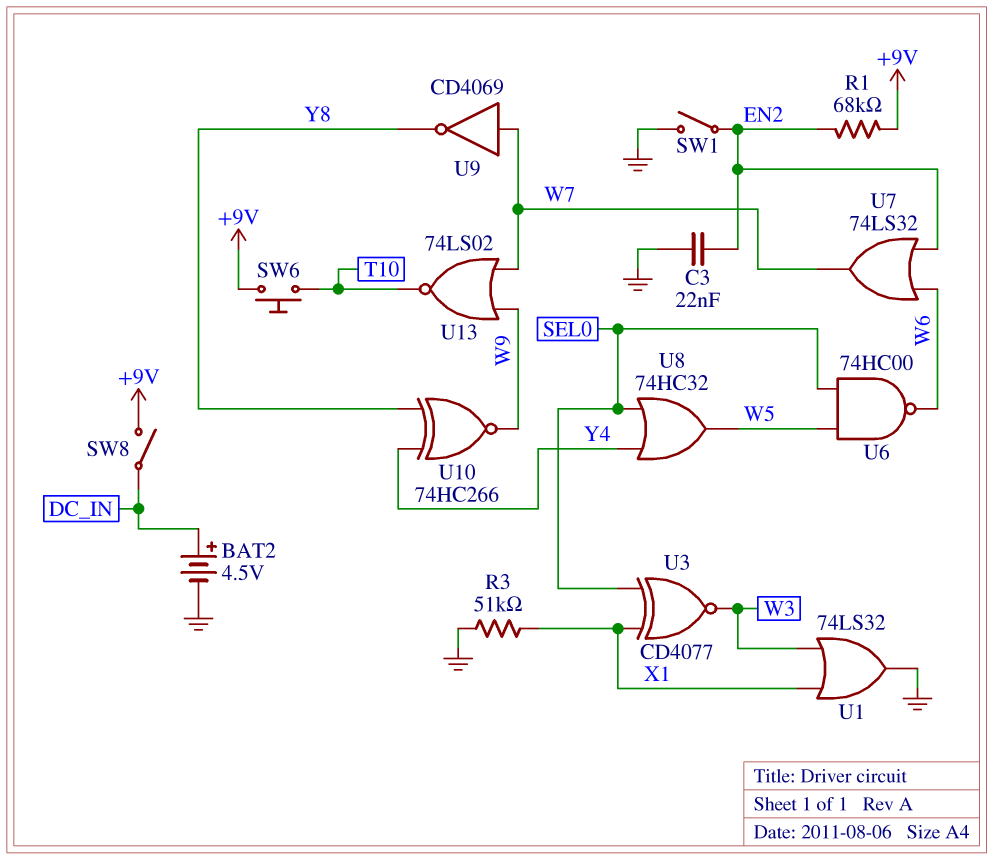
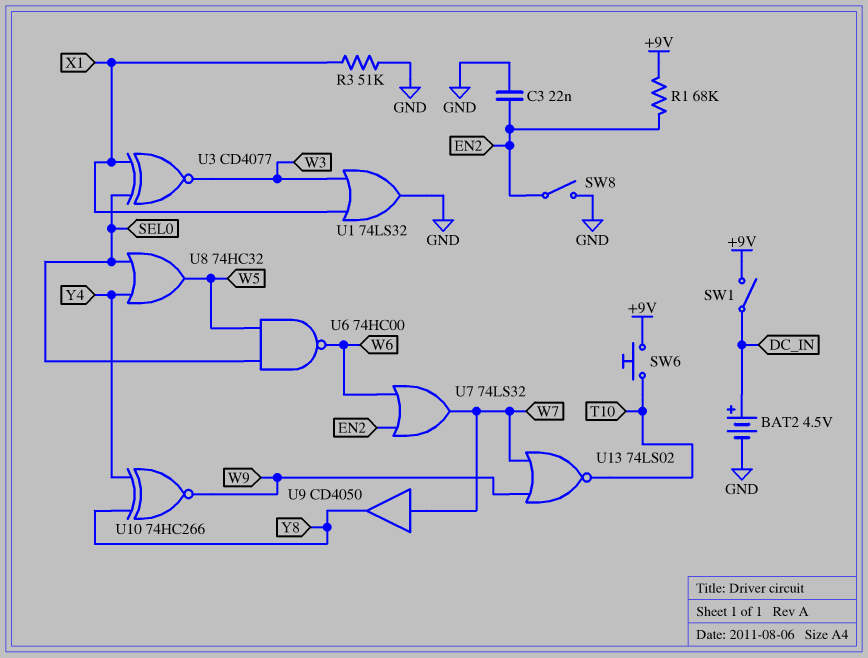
SW1: switch (EN2, GND) -> switch (+9V, DC_IN)
SW8: switch (+9V, DC_IN) -> switch (EN2, GND)
U9: NOT CD4069 (in W7, out Y8) -> buffer CD4050 (in W7, out Y8)

